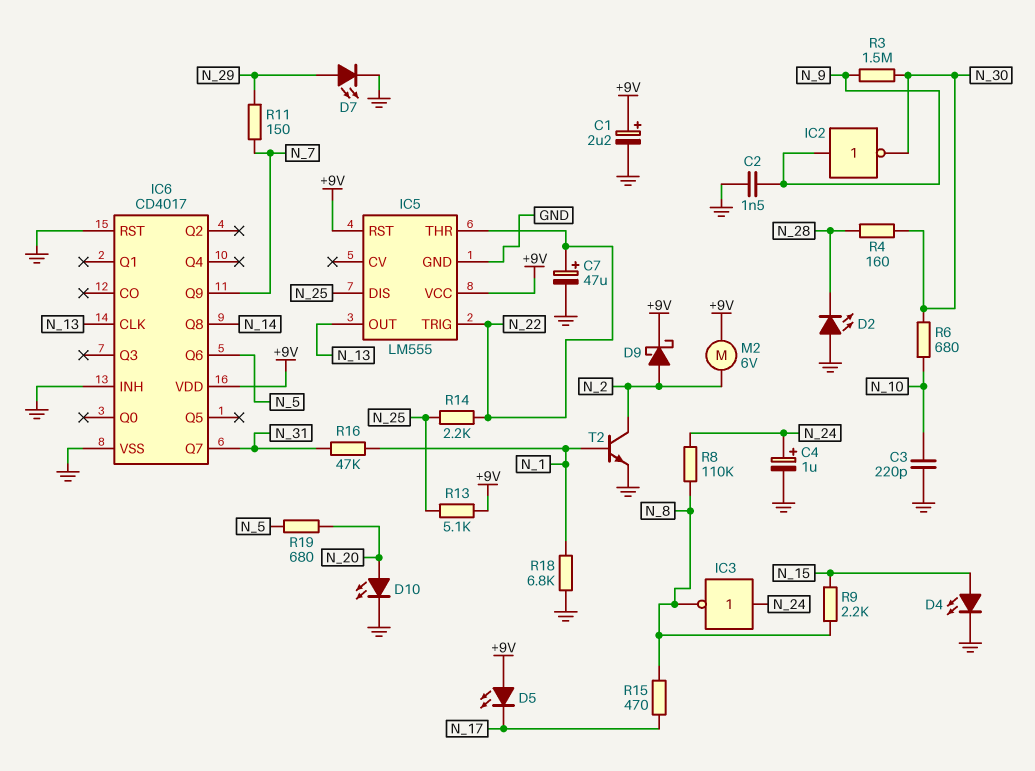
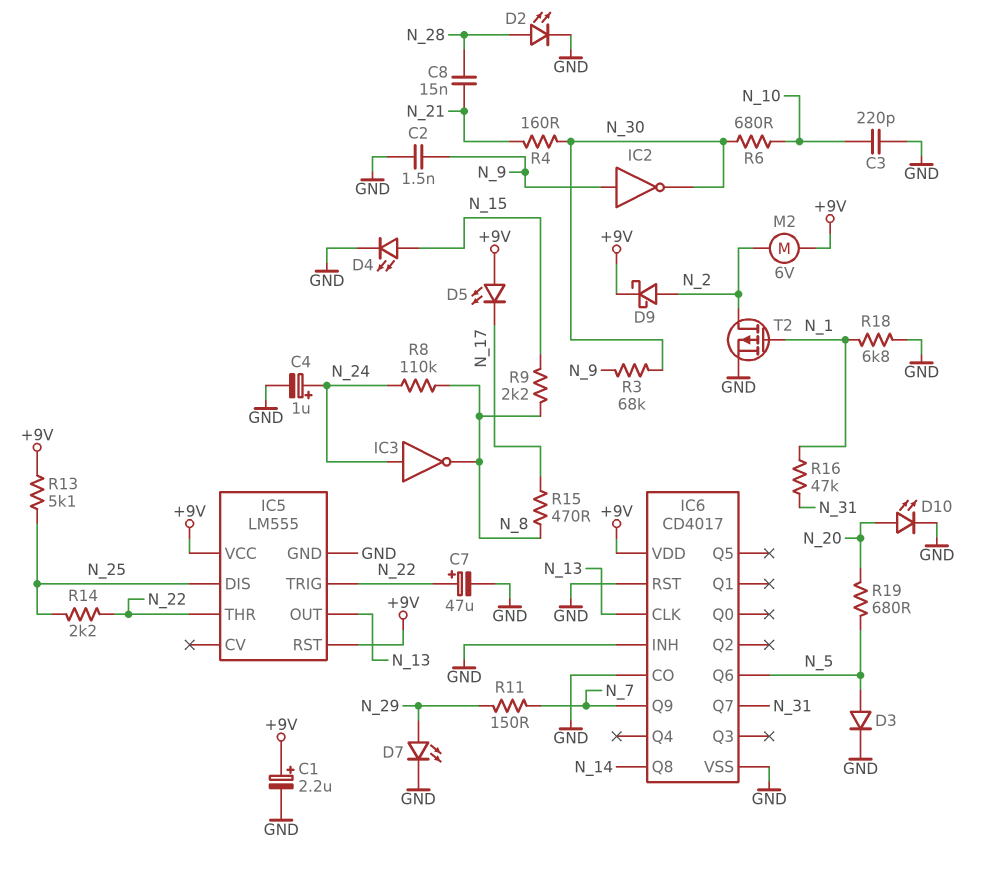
C8: none -> 15nF (N_21, N_28)
D2: LED (A GND, K N_28) -> LED (A N_28, K GND)
D3: none -> diode (A N_5, K GND)
IC6 pin CO: none -> GND
R3: 1.5M (N_9, N_30) -> 68k (N_9, N_30)
R4: 160 (N_28, N_30) -> 160 (N_21, N_30)
T2: NPN (B N_1, C N_2, E GND) -> PMOS (G N_1, D N_2, S GND)

